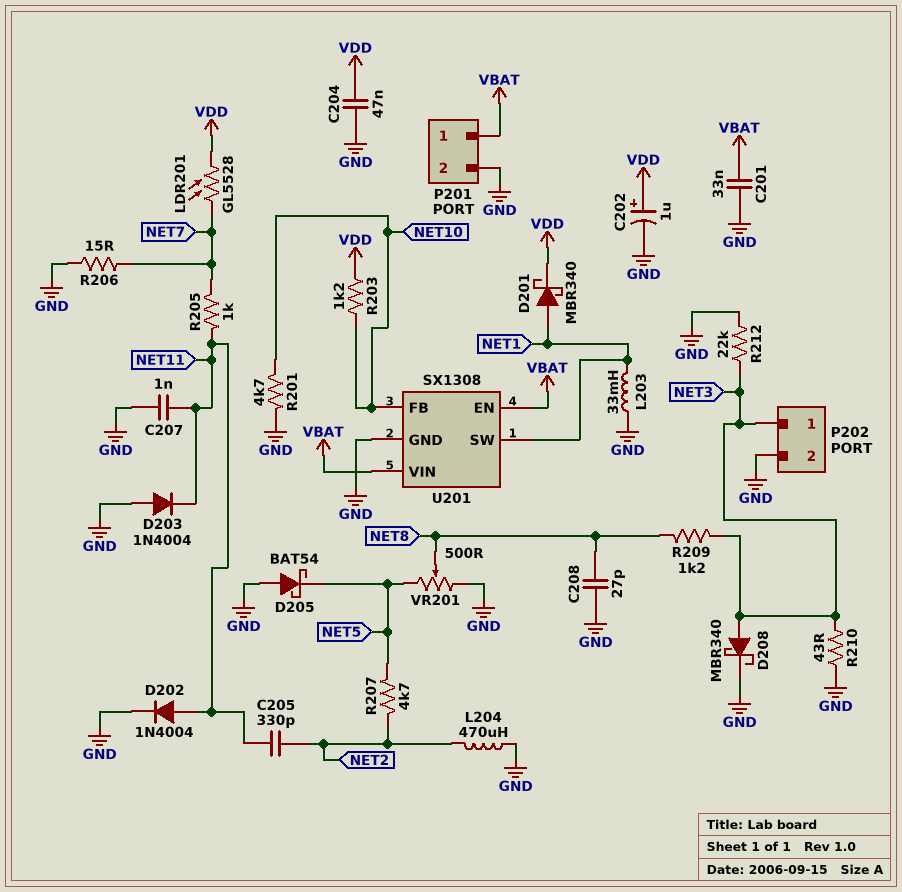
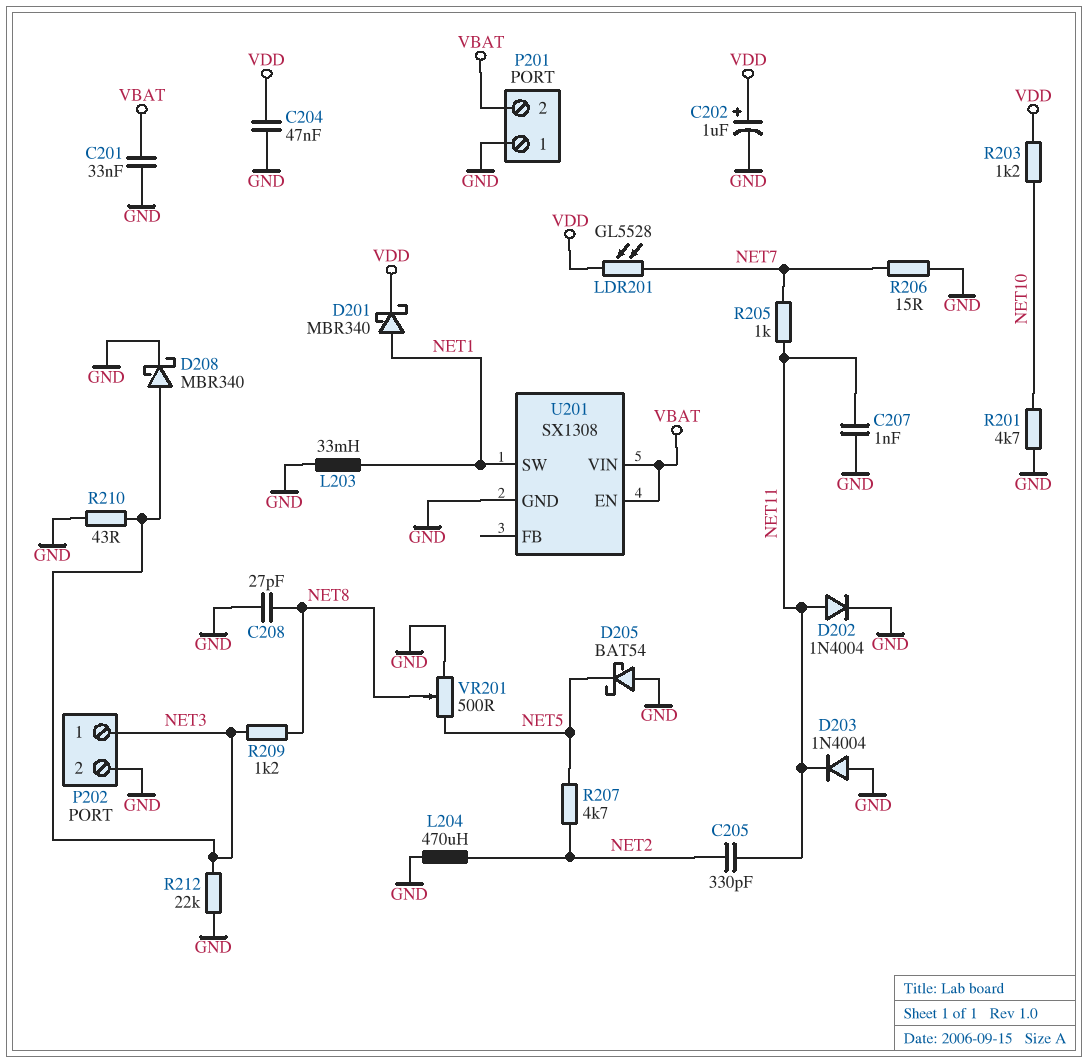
P201 pin 1: VBAT -> GND
P201 pin 2: GND -> VBAT
U201 pin FB: NET10 -> none

